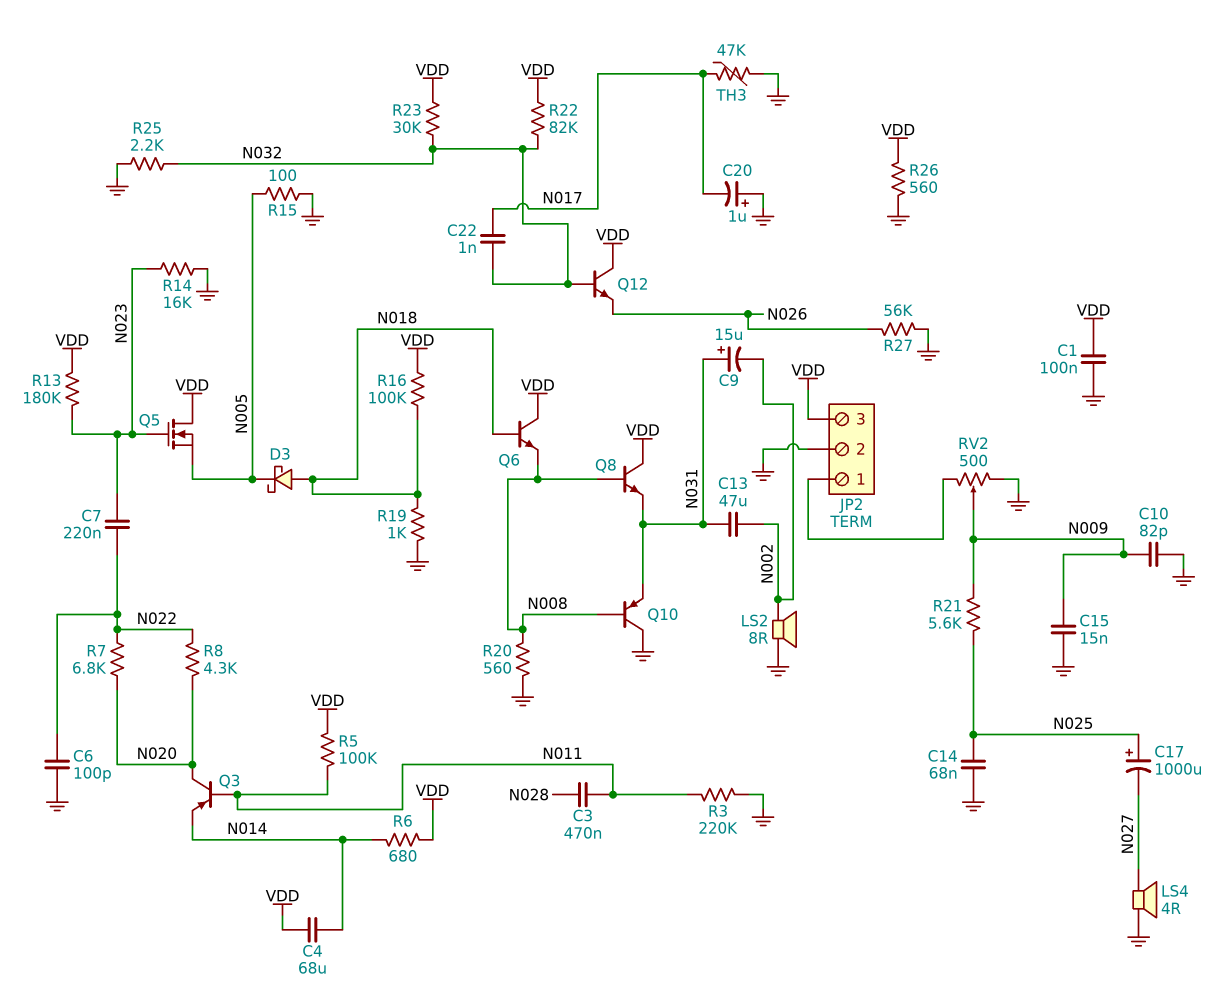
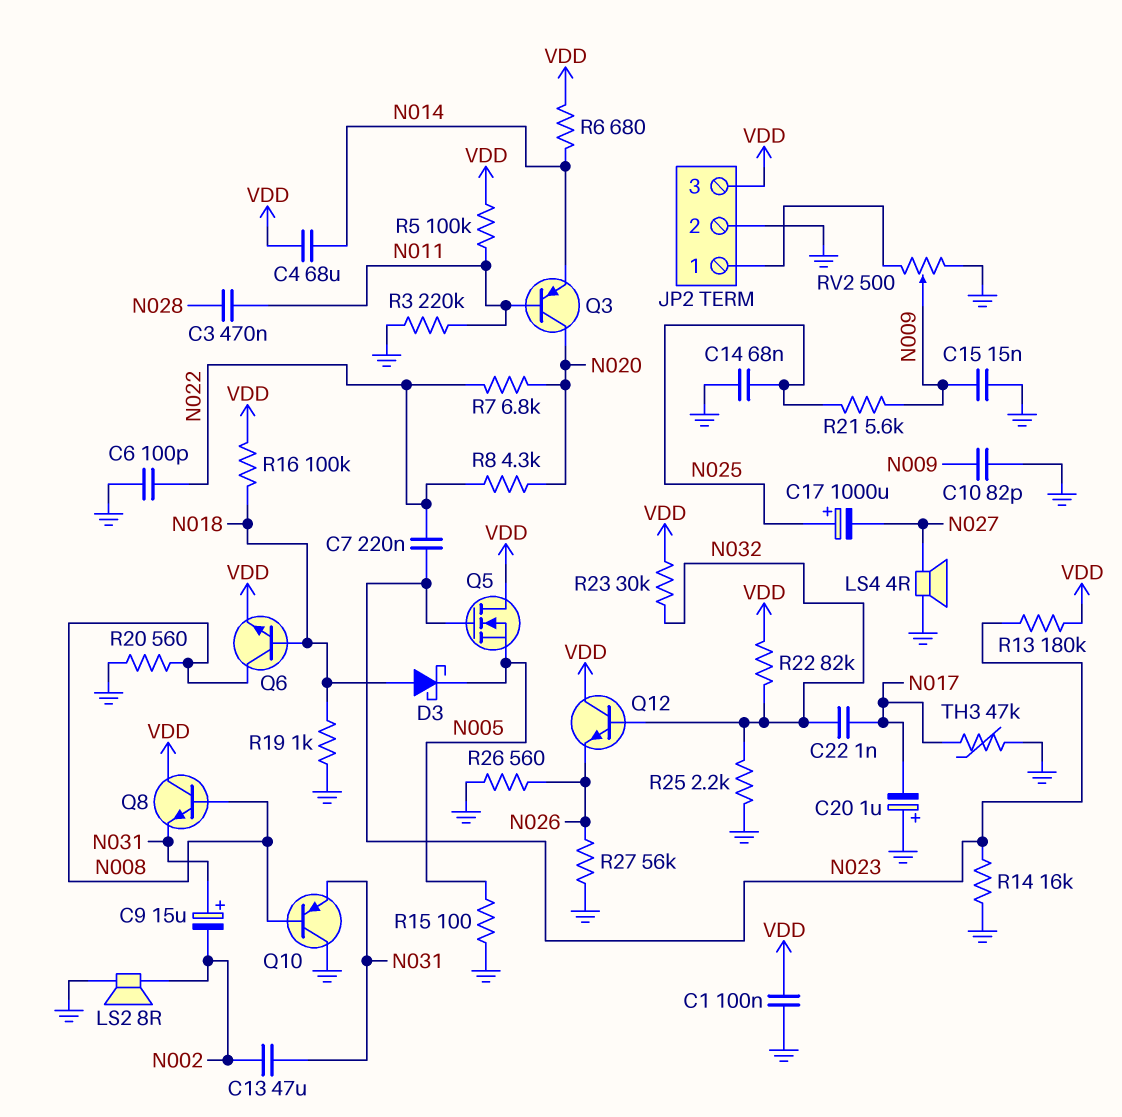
Q6: NPN (B N018, C VDD, E N008) -> NPN (B N018, C N008, E VDD)
R26: 560 (GND, VDD) -> 560 (GND, N026)

